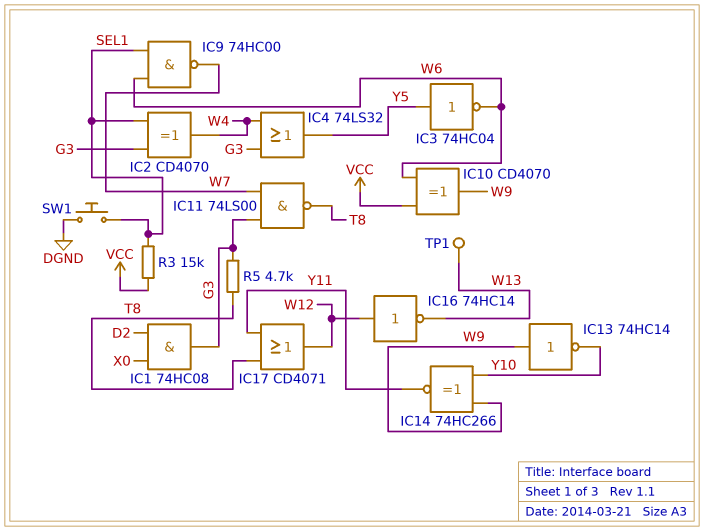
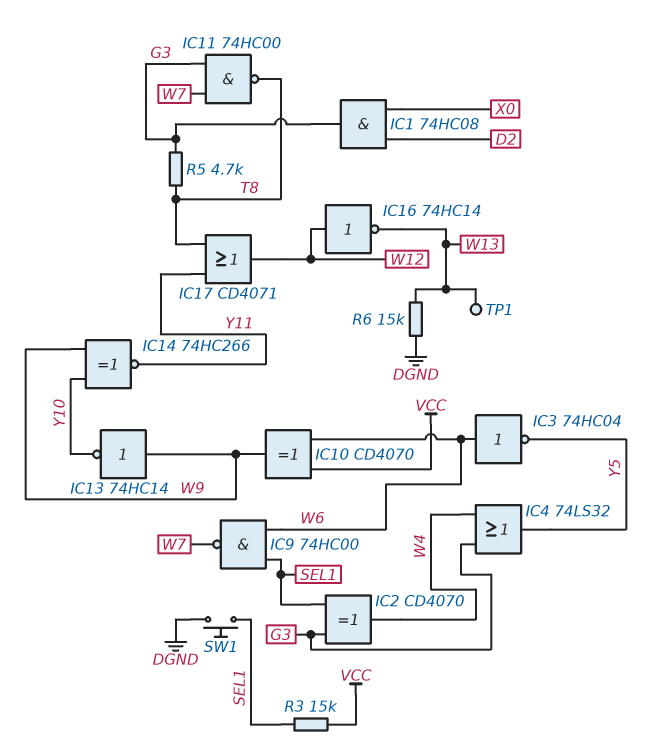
IC3: NOT 74HC04 (in Y5, out W6) -> NOT 74HC04 (in W6, out Y5)
IC11: NAND 74LS00 (in G3, in W7, out T8) -> NAND 74HC00 (in G3, in W7, out T8)
R6: none -> 15k (DGND, W13)

